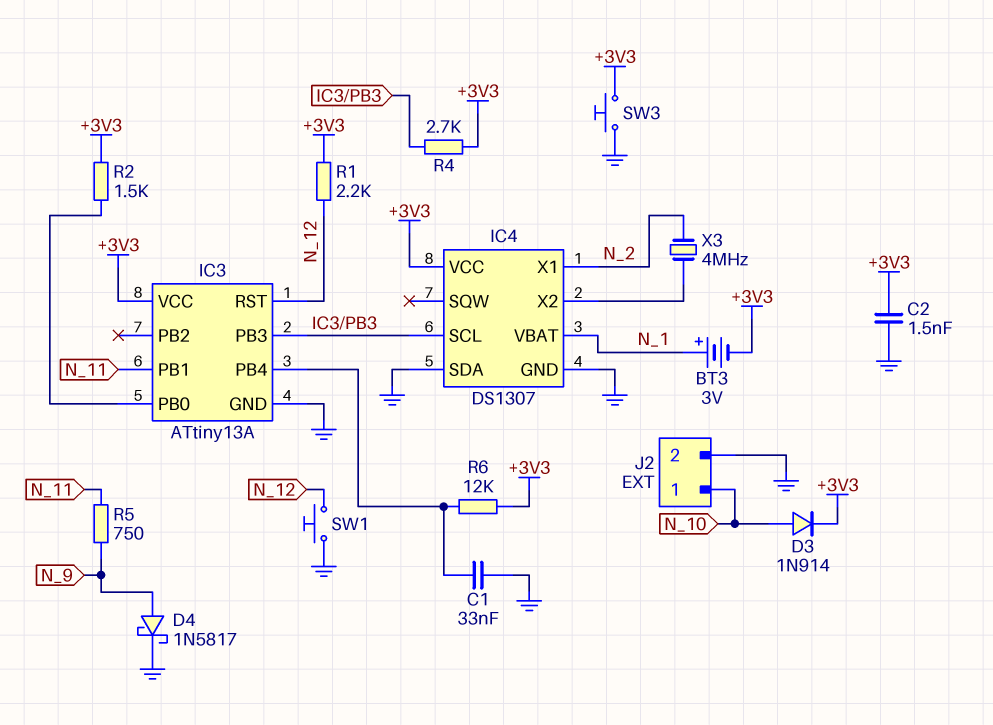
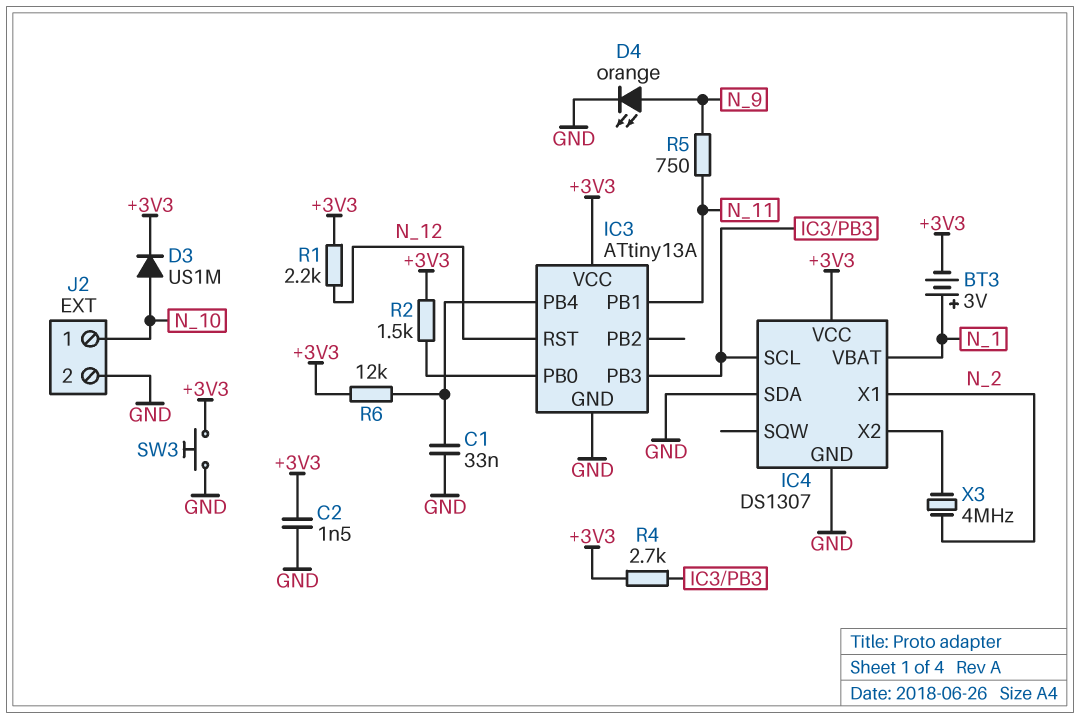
D3: diode 1N914 (A N_10, K +3V3) -> diode US1M (A N_10, K +3V3)
D4: schottky 1N5817 (A N_9, K GND) -> LED orange (A N_9, K GND)
SW1: button (GND, N_12) -> none

